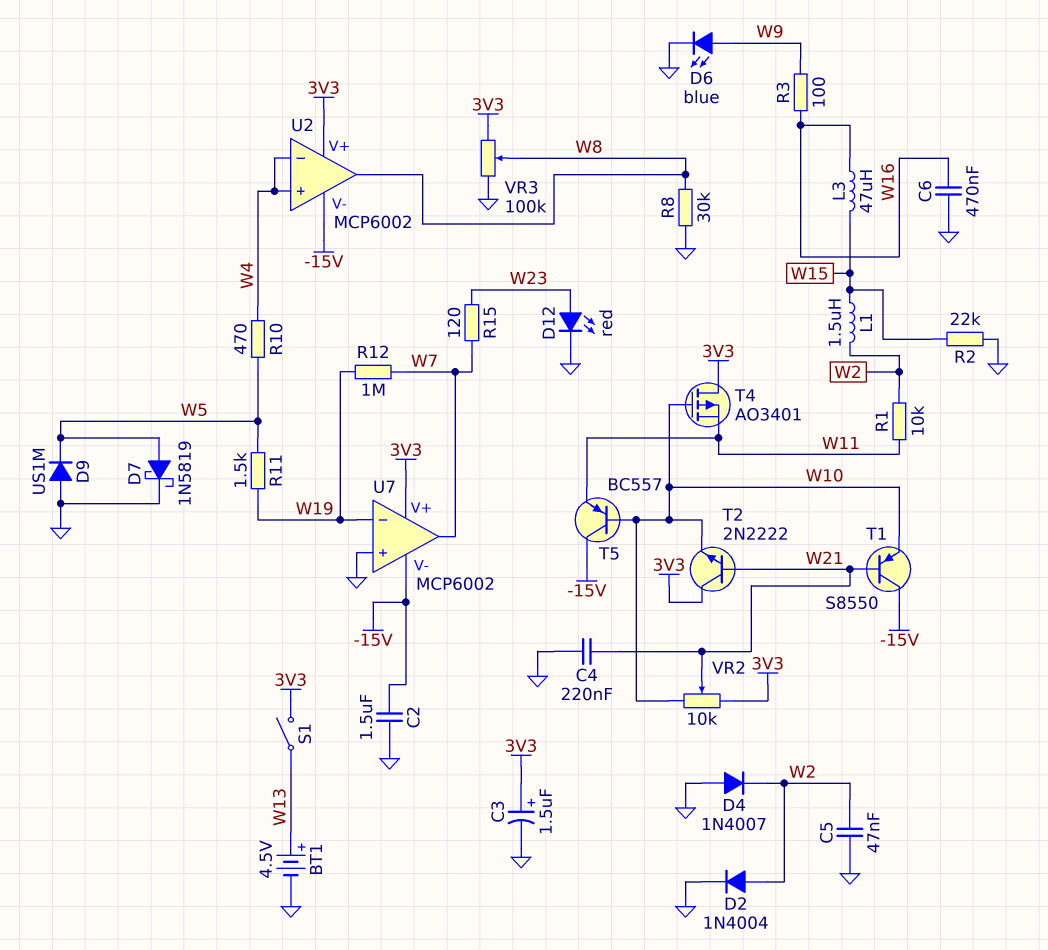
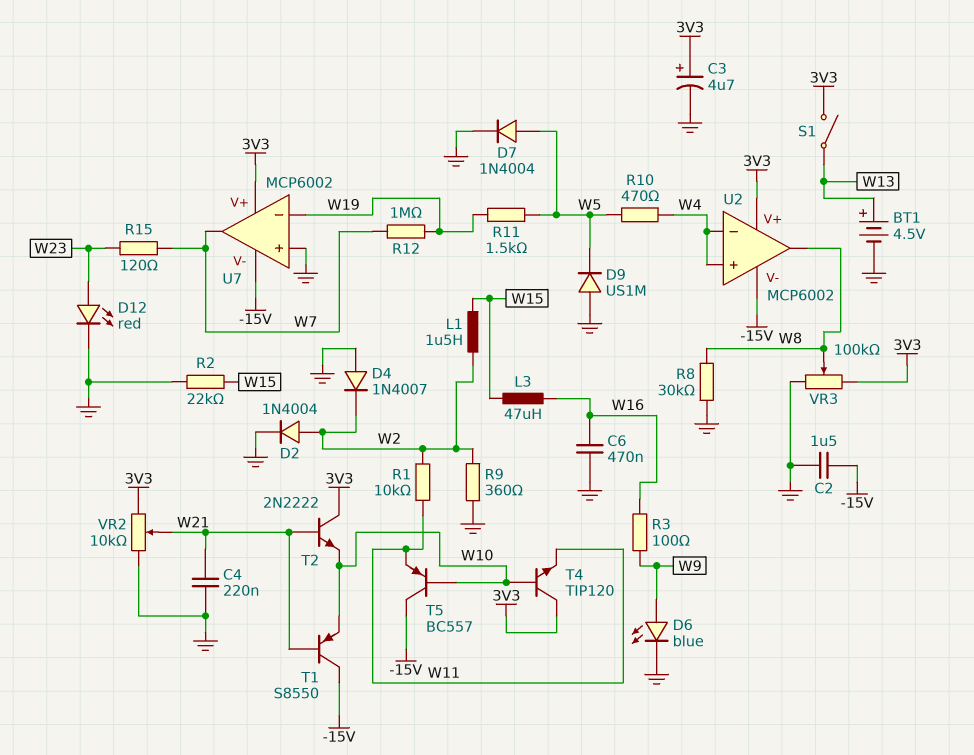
C3: 1.5uF (plus 3V3, minus GND) -> 4.7uF (plus 3V3, minus GND)
C5: 47nF (GND, W2) -> none
D7: schottky 1N5819 (A W5, K GND) -> diode 1N4004 (A W5, K GND)
R9: none -> 360 (GND, W2)
T4: PMOS AO3401 (G W10, D 3V3, S W11) -> NPN TIP120 (B W10, C 3V3, E W11)
VR2: 10k (3V3, W10, wiper W21) -> 10k (3V3, GND, wiper W21)

